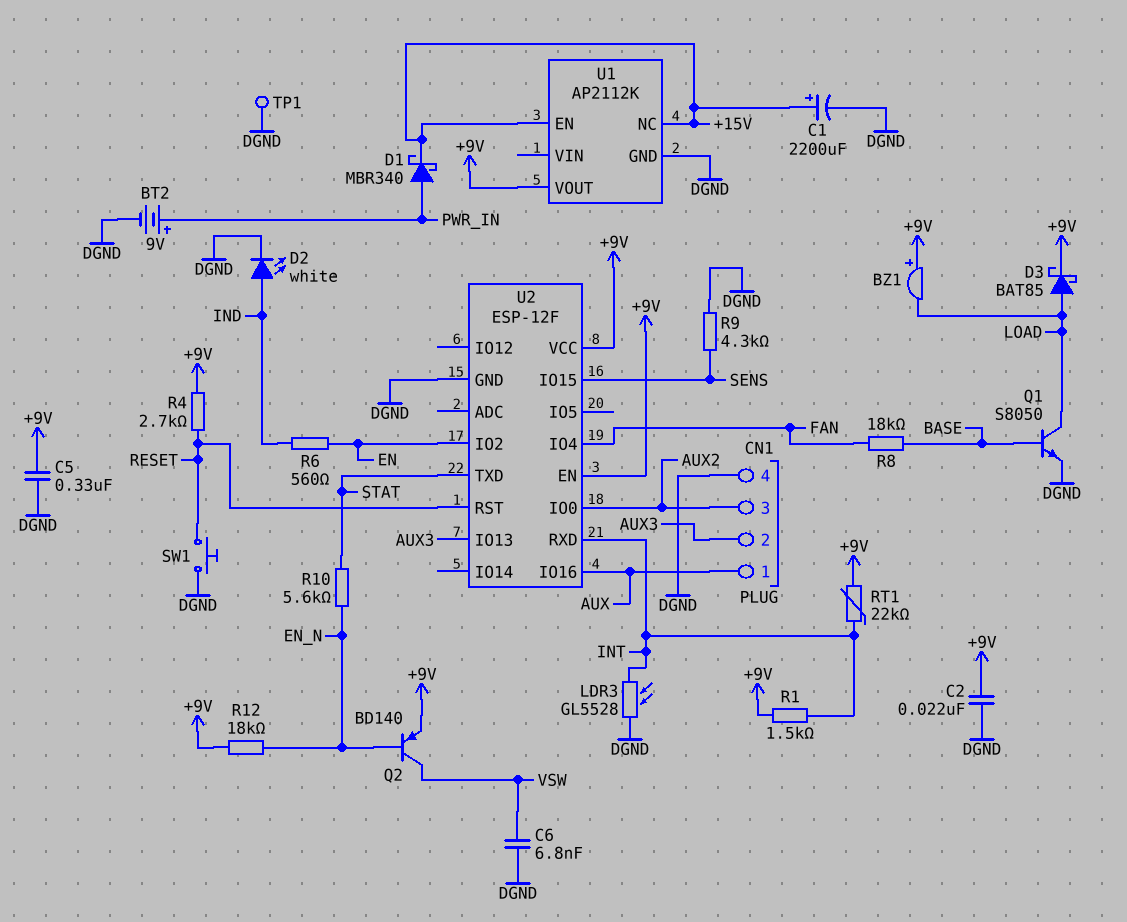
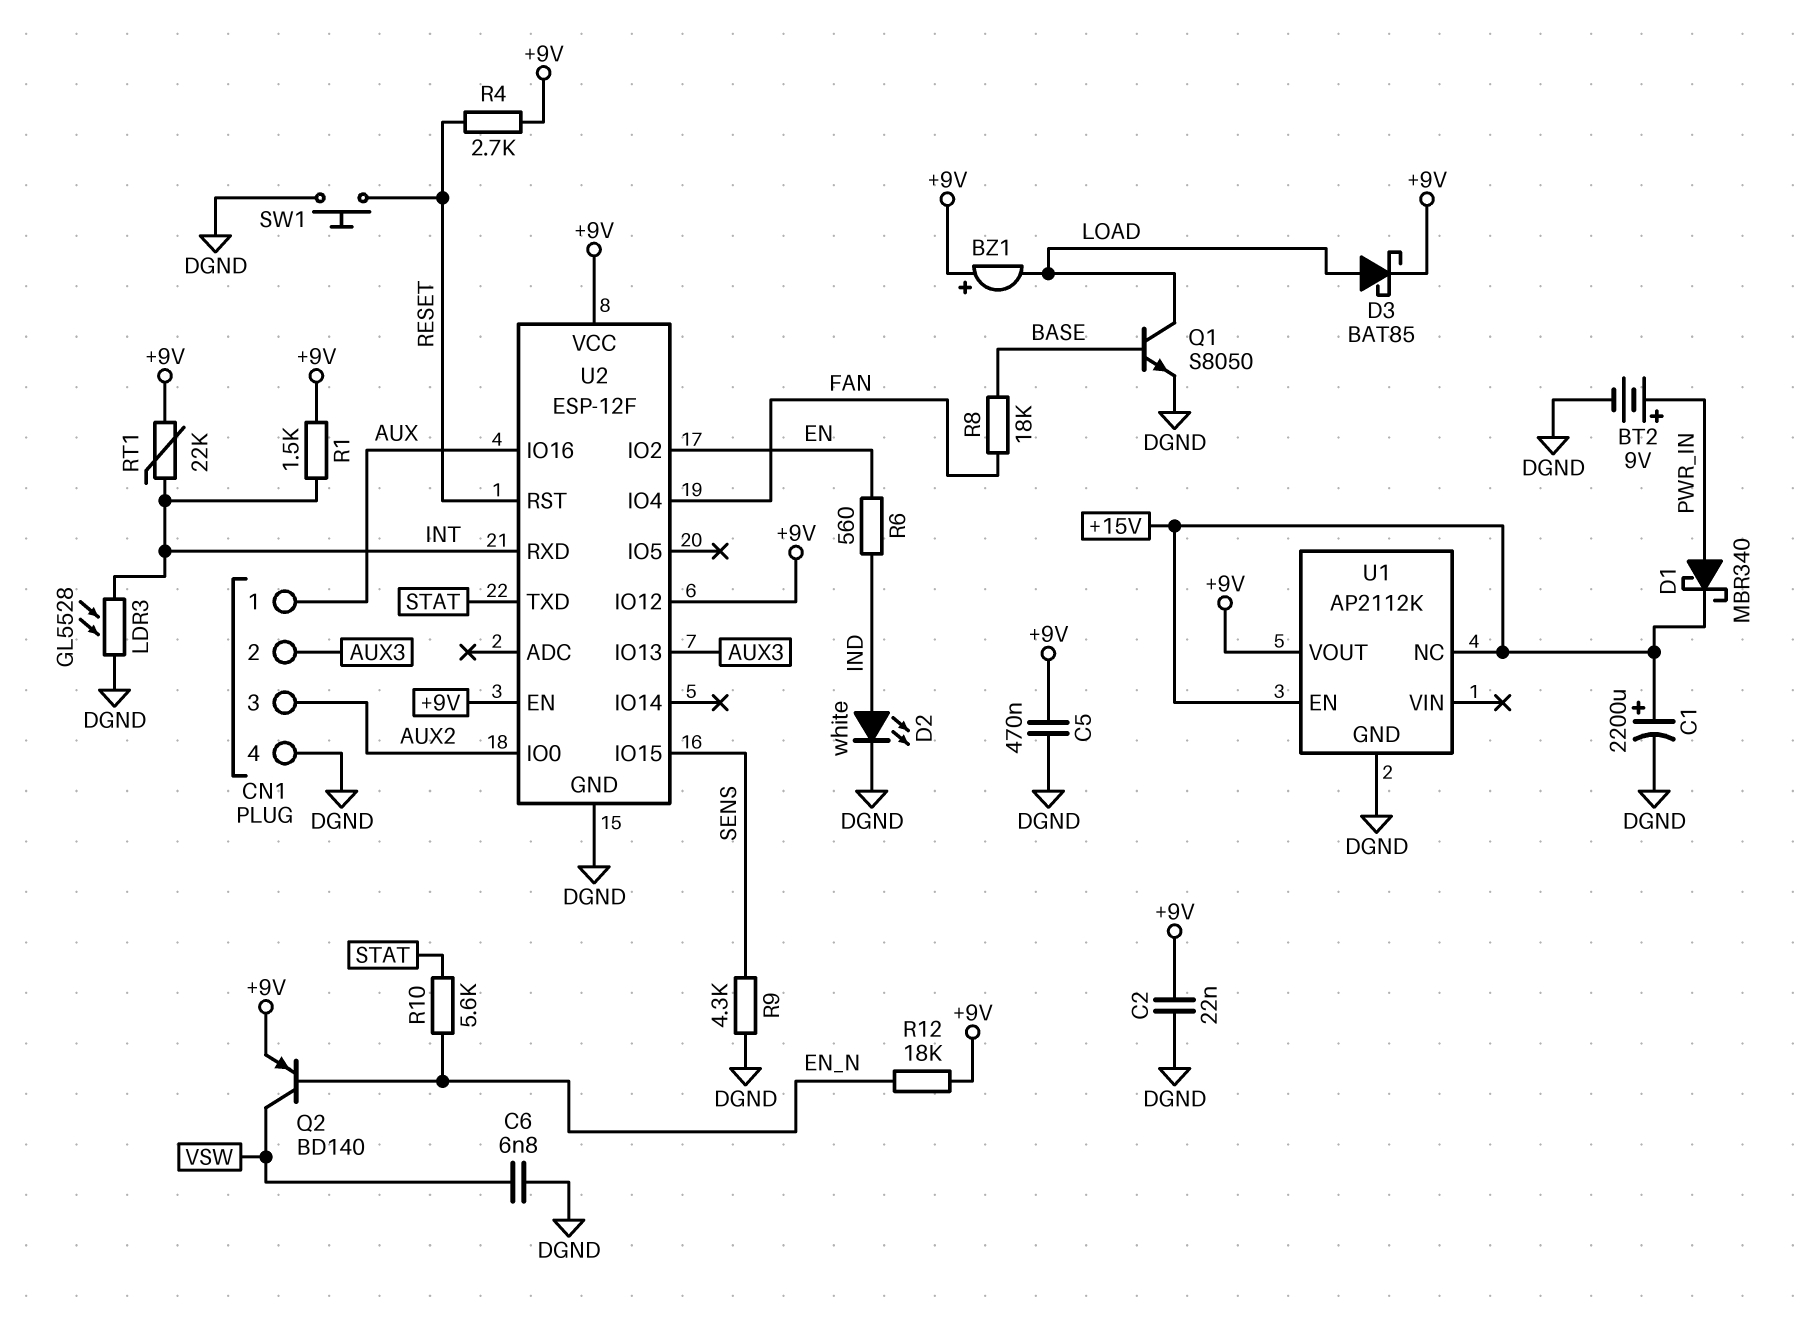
C5: 330nF (+9V, DGND) -> 470nF (+9V, DGND)
TP1: test point (DGND) -> none
U2 pin IO12: none -> +9V

